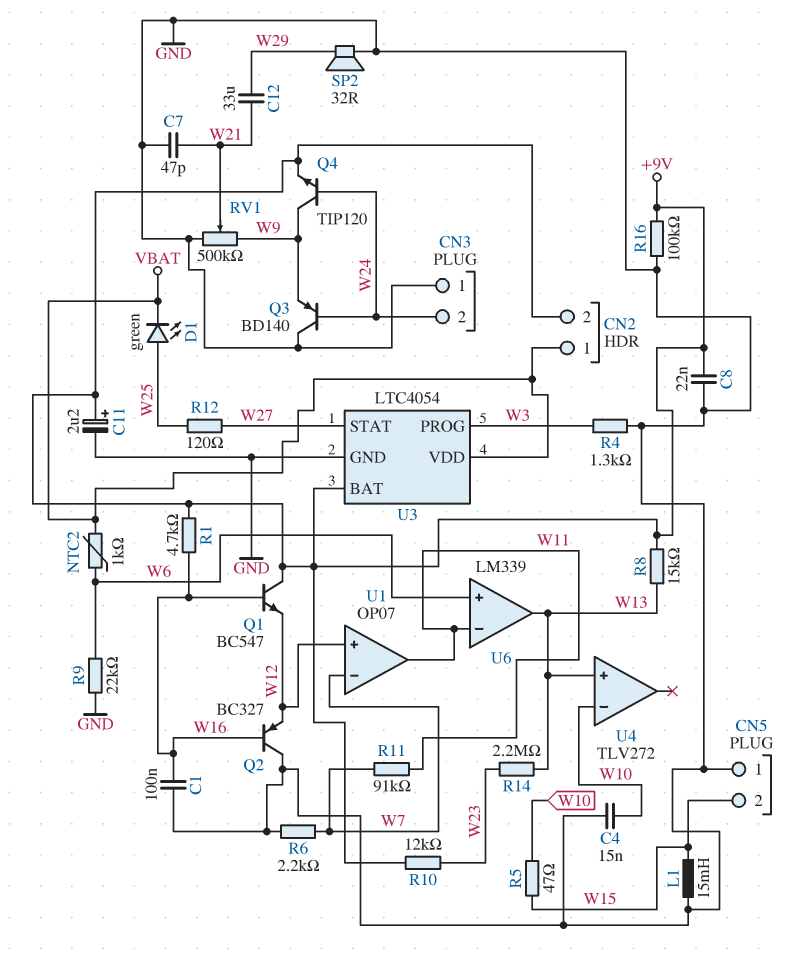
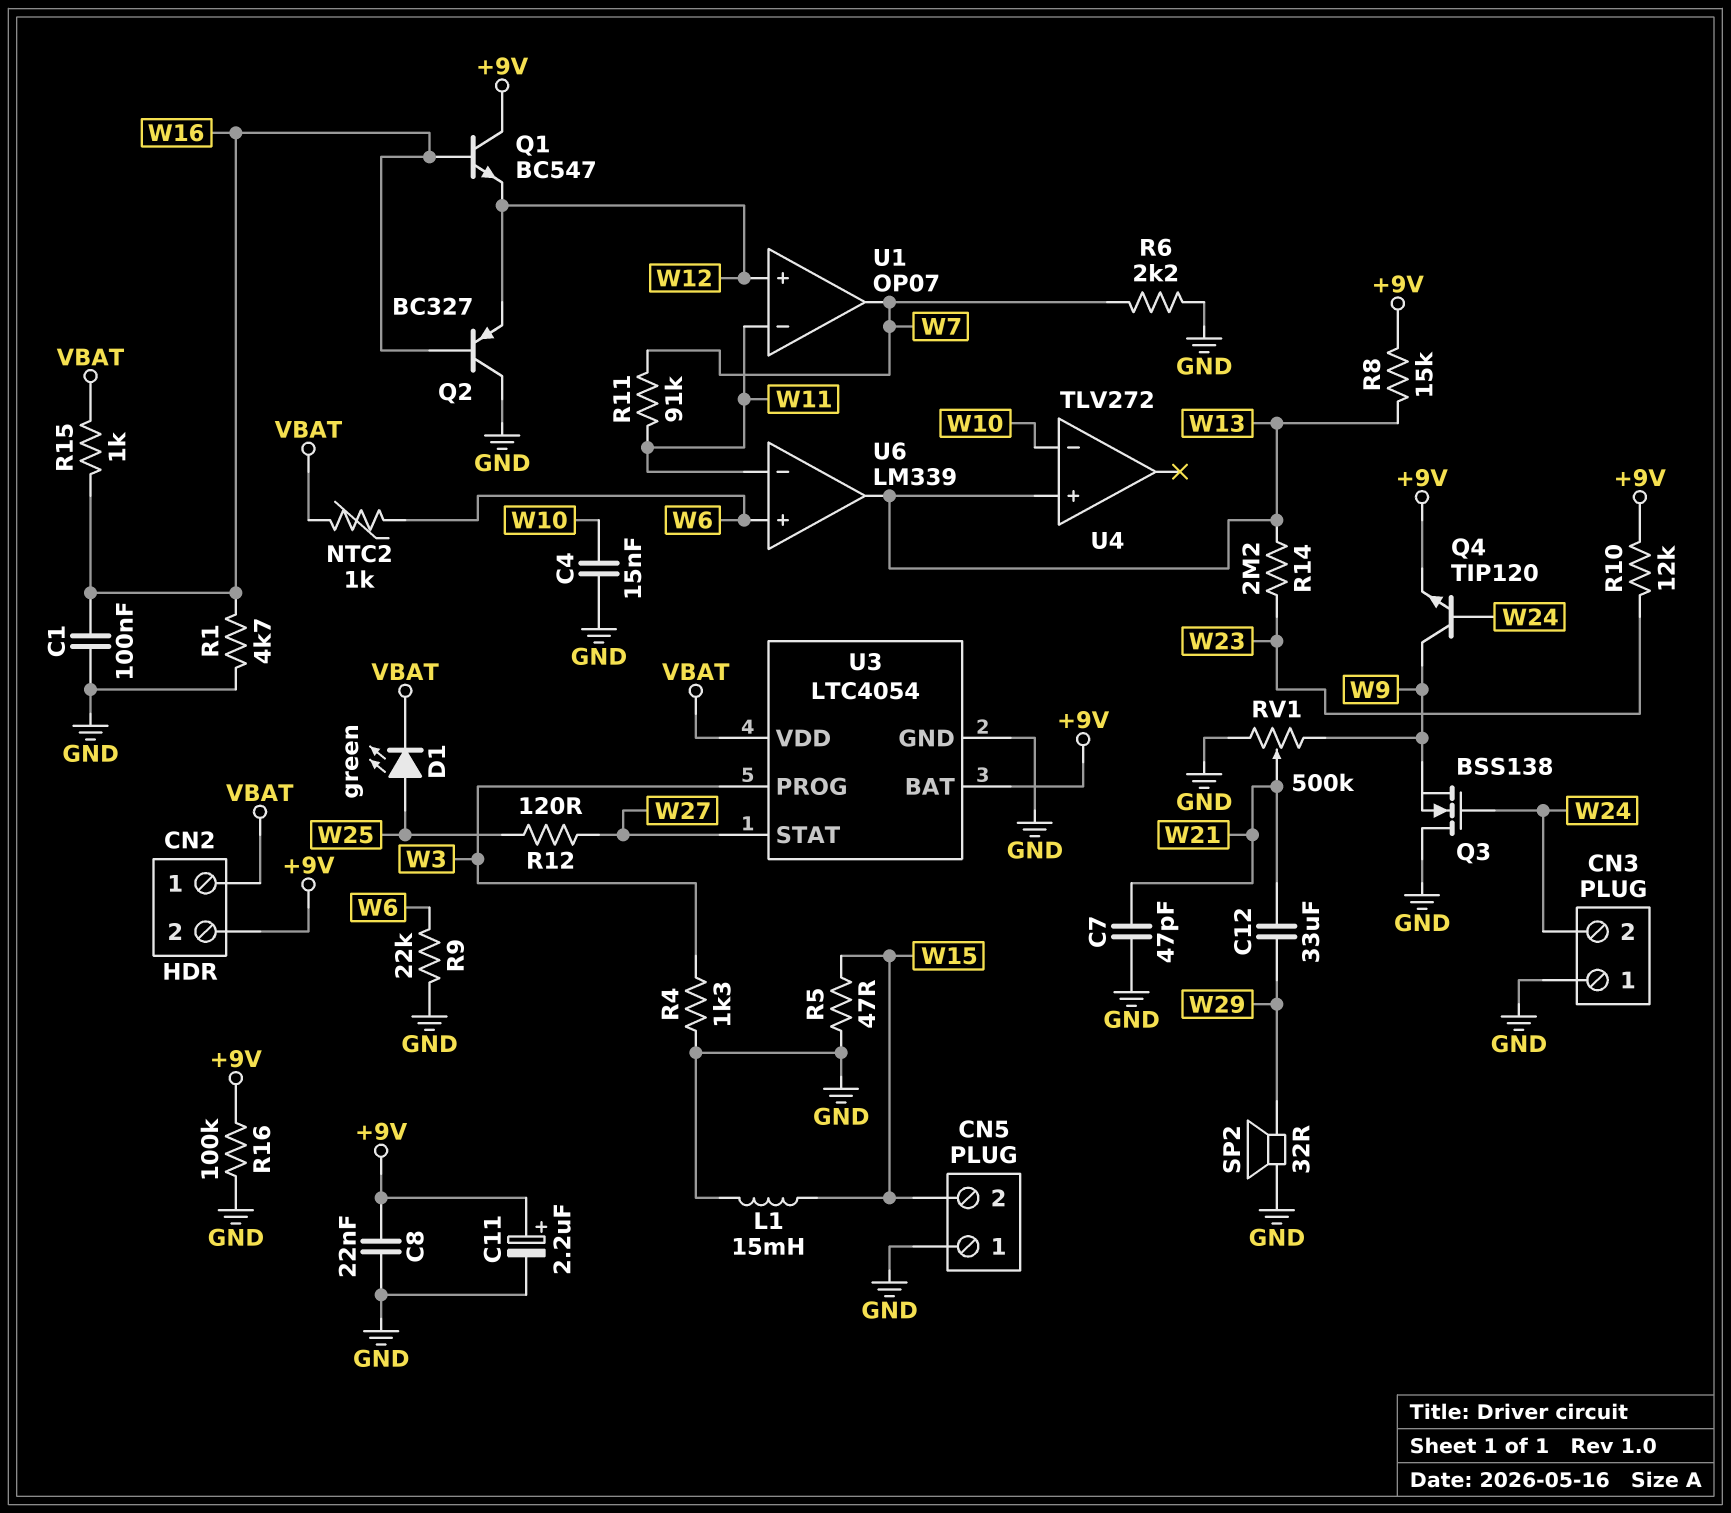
Q3: PNP BD140 (B W24, C GND, E W9) -> NMOS BSS138 (G W24, D GND, S W9)
R1: 4.7k (+9V, W16) -> 4.7k (GND, W16)
R5: 47 (W10, W15) -> 47 (GND, W15)
R15: none -> 1k (VBAT, W16)
U1 pin in-: W7 -> W11
U1 pin out: W11 -> W7

